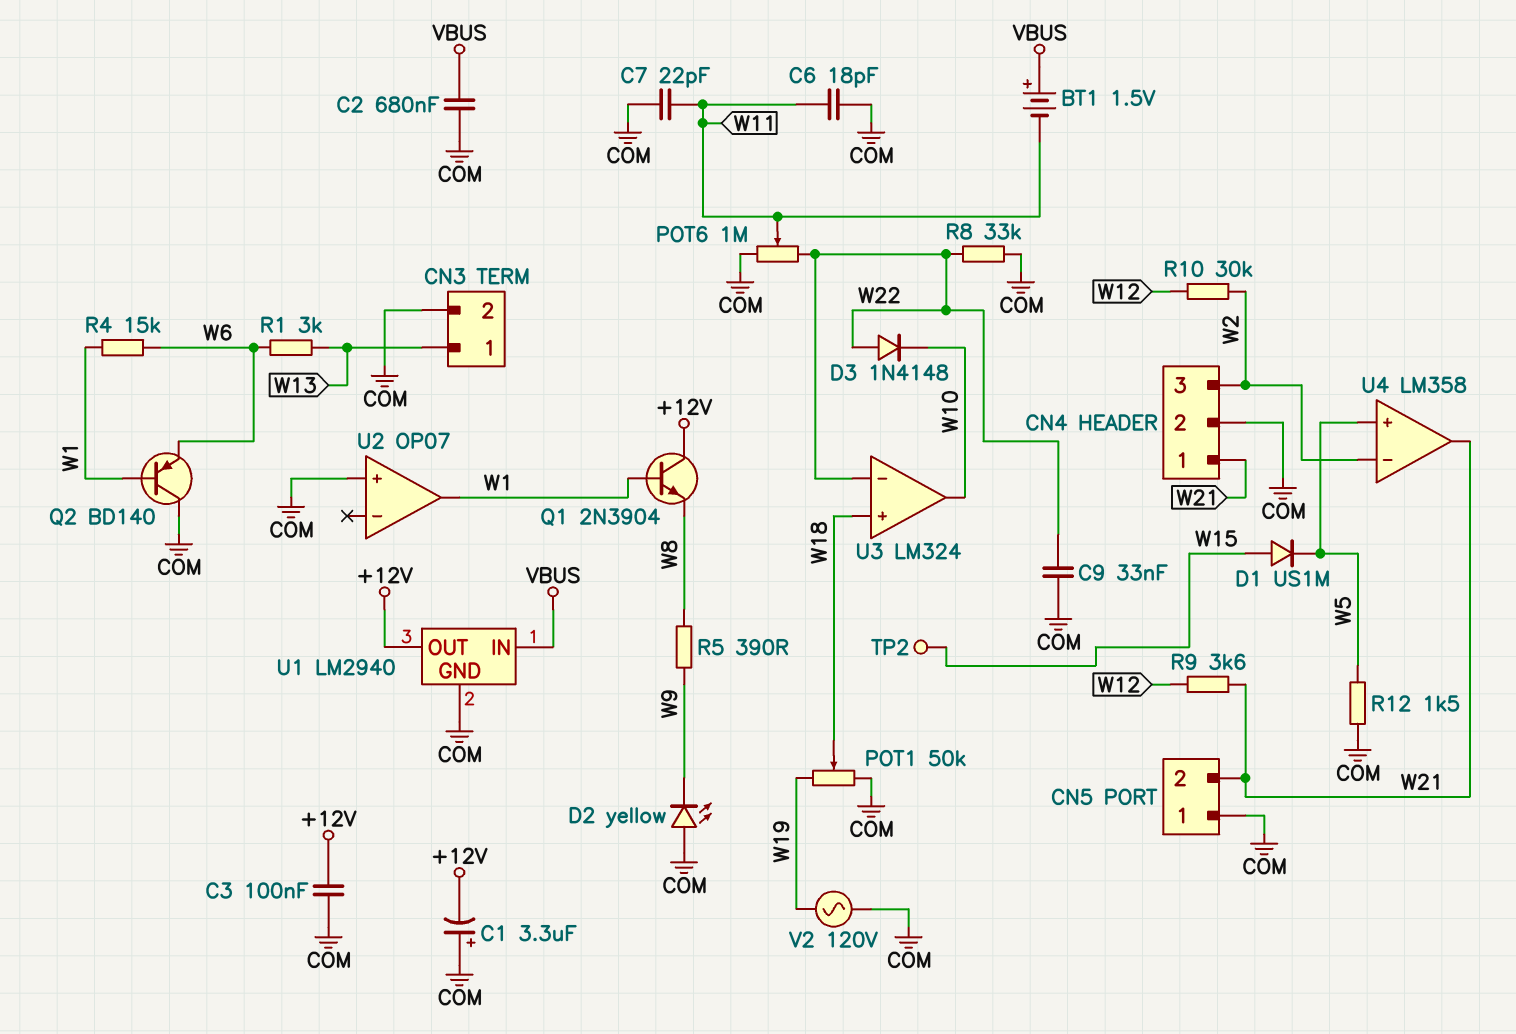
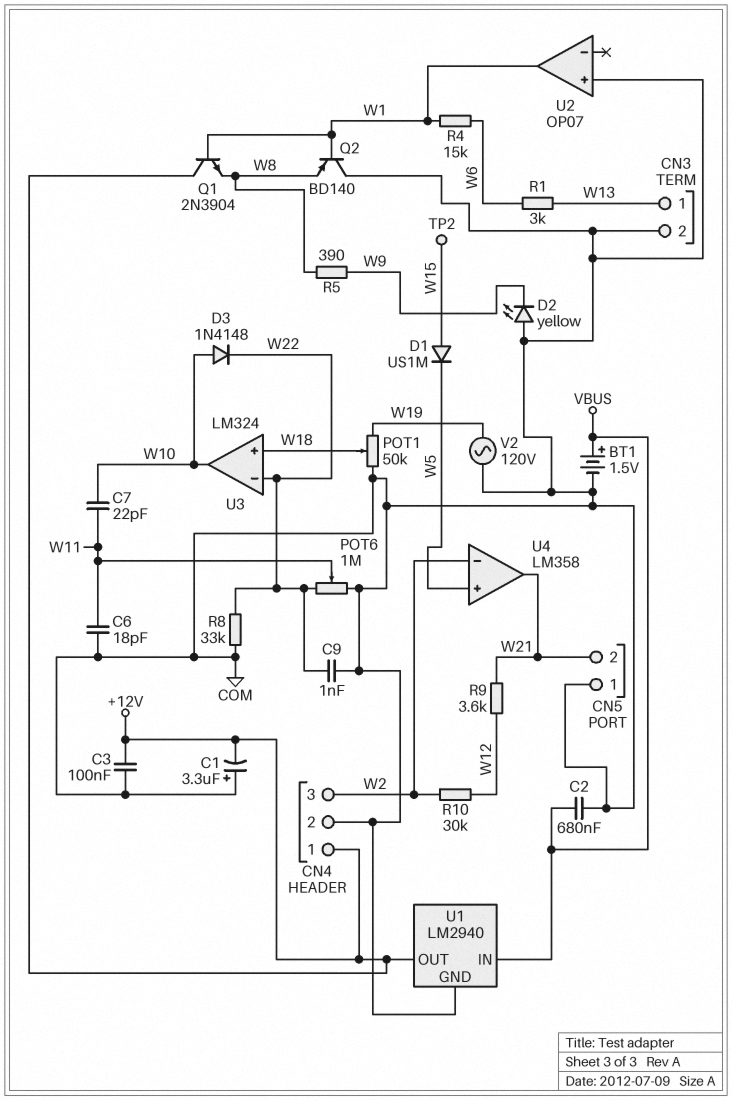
BT1: 1.5V (plus VBUS, minus W11) -> 1.5V (plus VBUS, minus COM)
C7: 22pF (COM, W11) -> 22pF (W10, W11)
C9: 33nF (COM, W22) -> 1nF (COM, W22)
CN4 pin 1: W21 -> +12V
D3: diode 1N4148 (A W22, K W10) -> diode 1N4148 (A W10, K W22)
Q2: PNP BD140 (B W1, C COM, E W6) -> PNP BD140 (B W1, C COM, E W8)
R12: 1.5k (COM, W5) -> none

